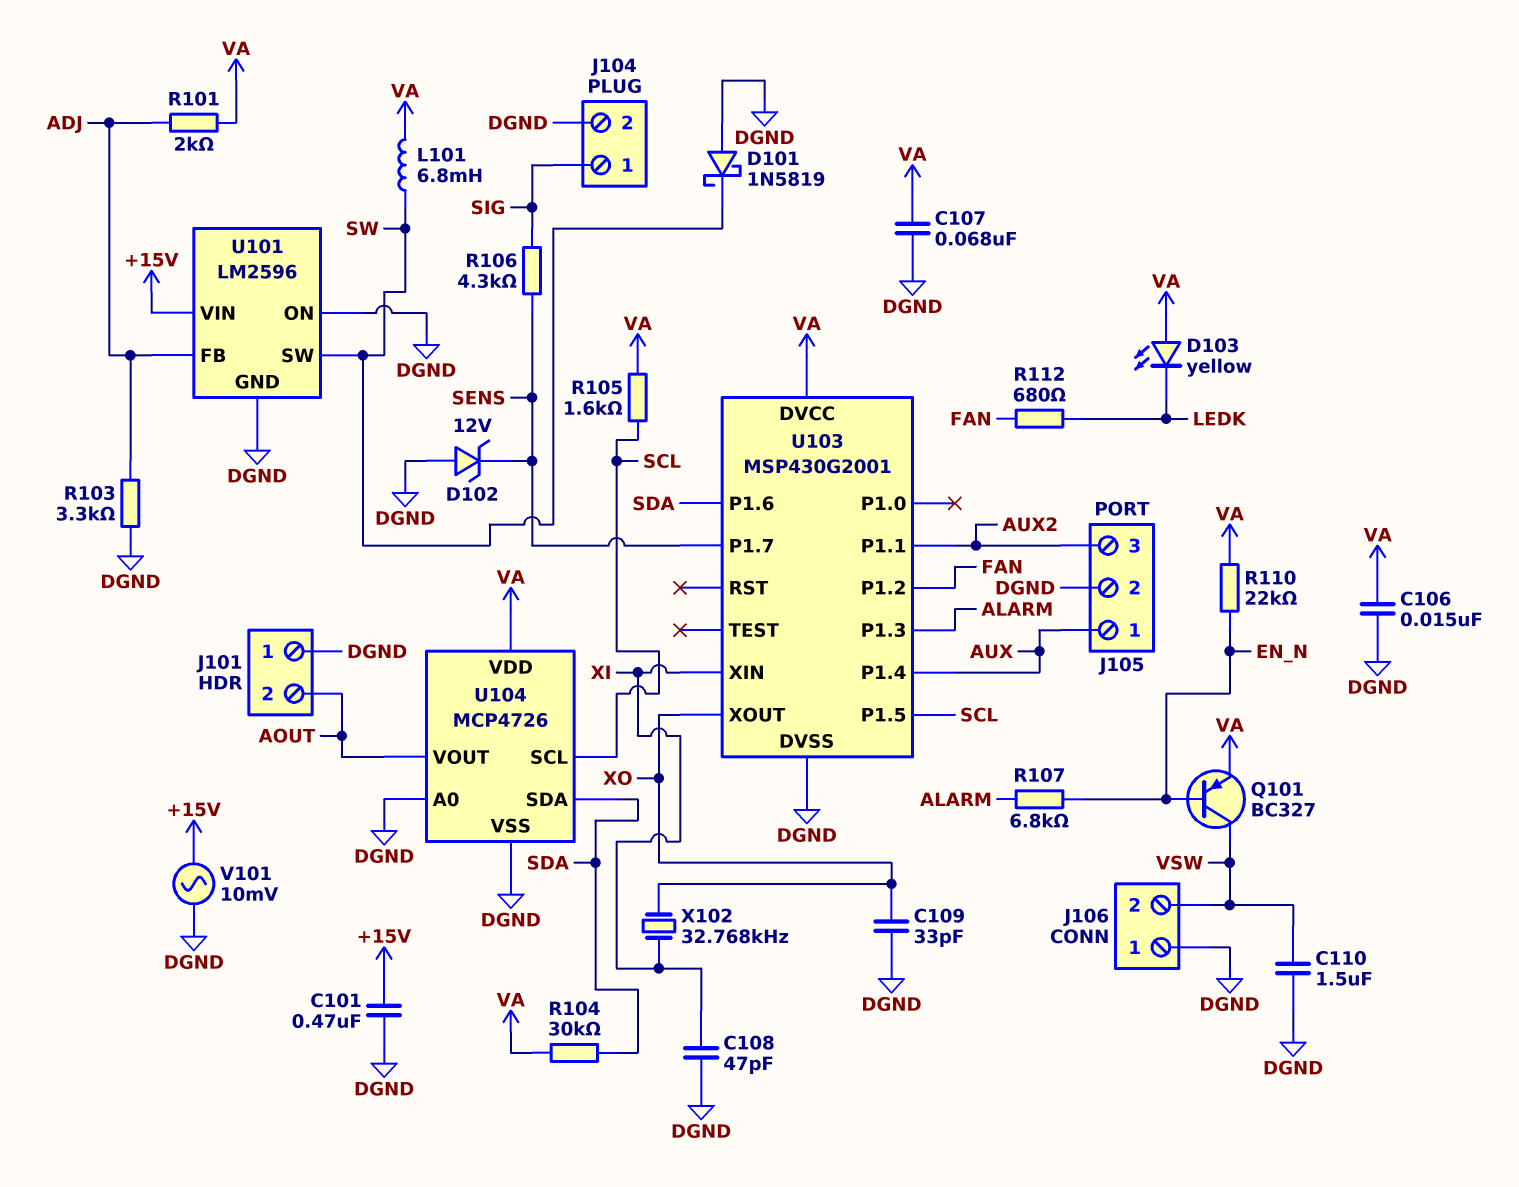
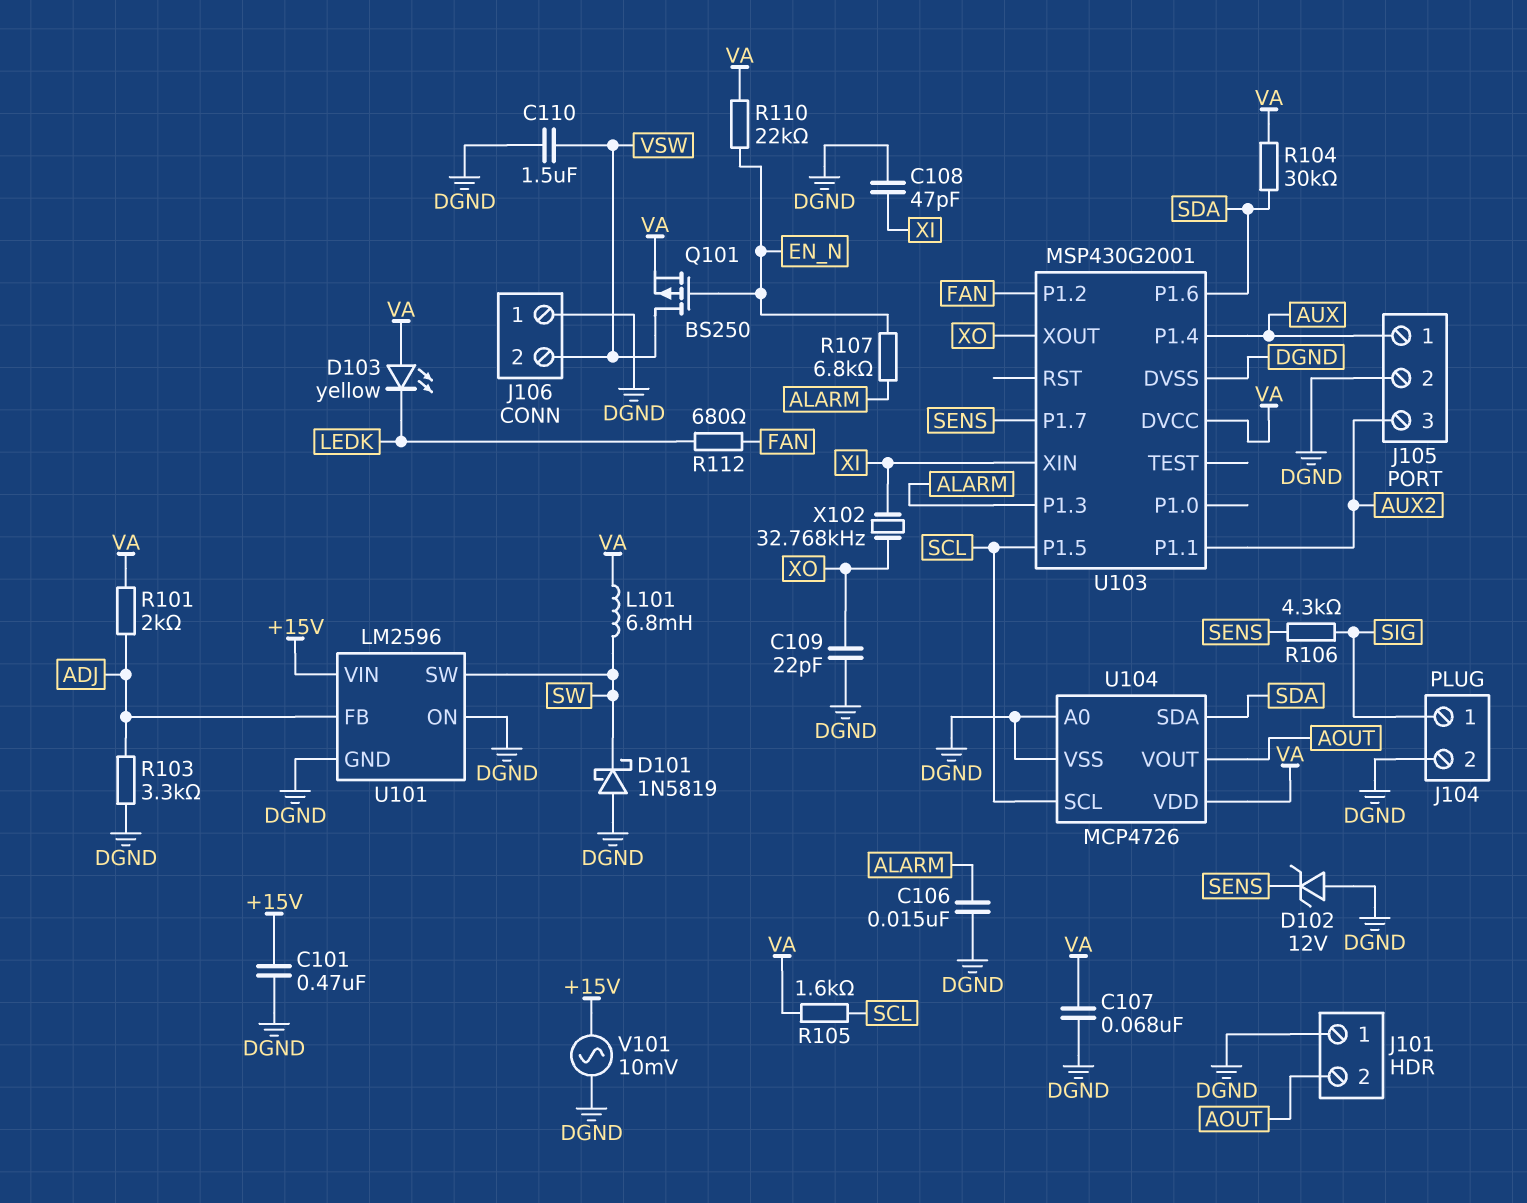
C106: 15nF (DGND, VA) -> 15nF (ALARM, DGND)
C109: 33pF (DGND, XO) -> 22pF (DGND, XO)
Q101: PNP BC327 (B EN_N, C VSW, E VA) -> PMOS BS250 (G EN_N, D VSW, S VA)

